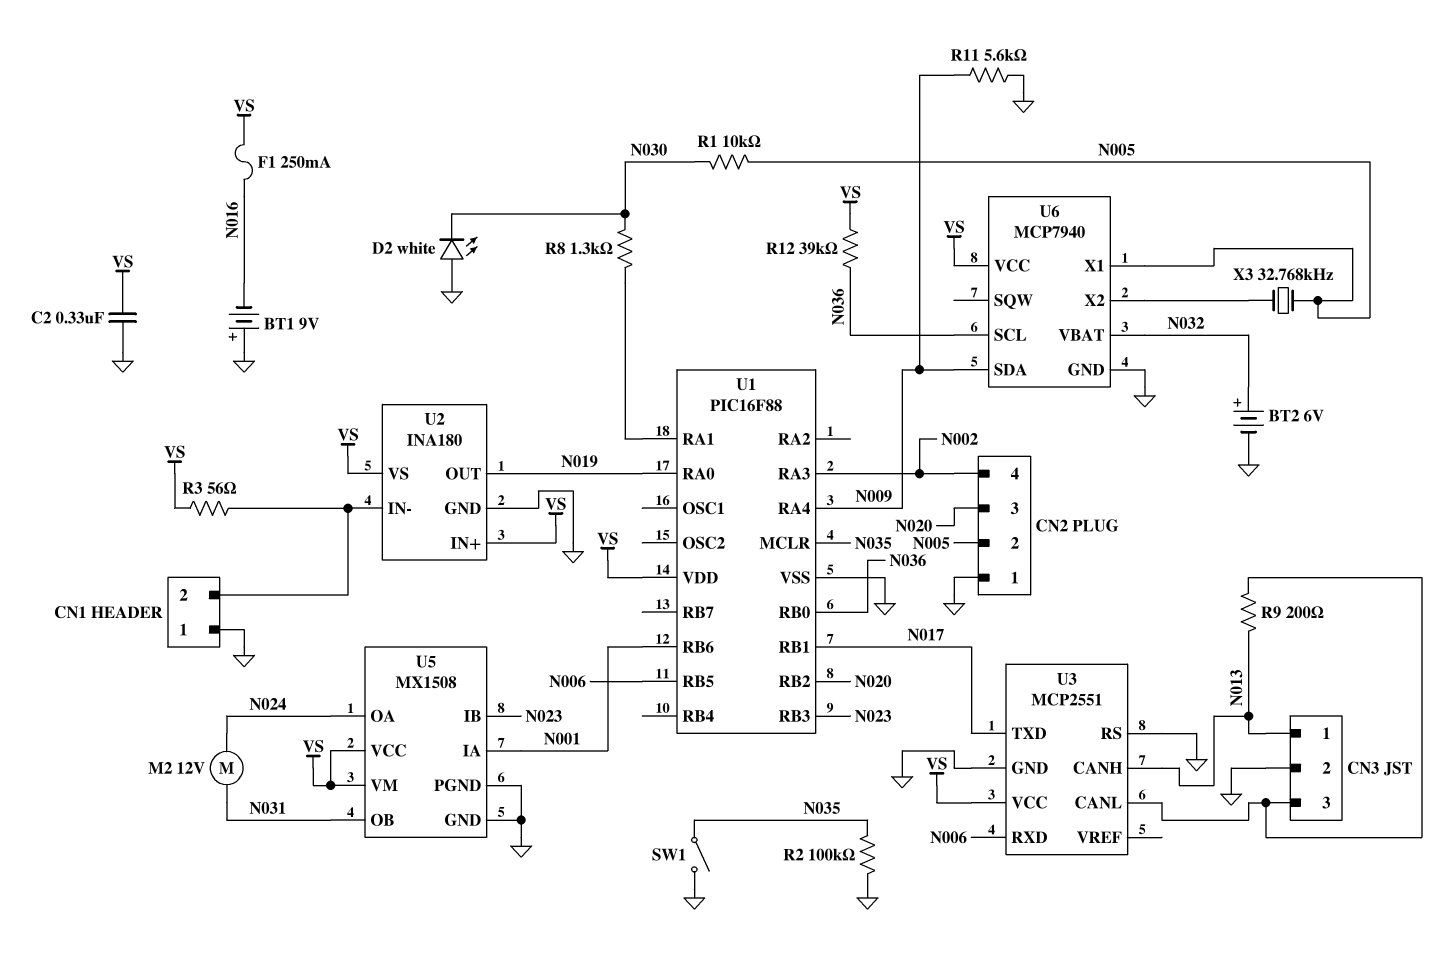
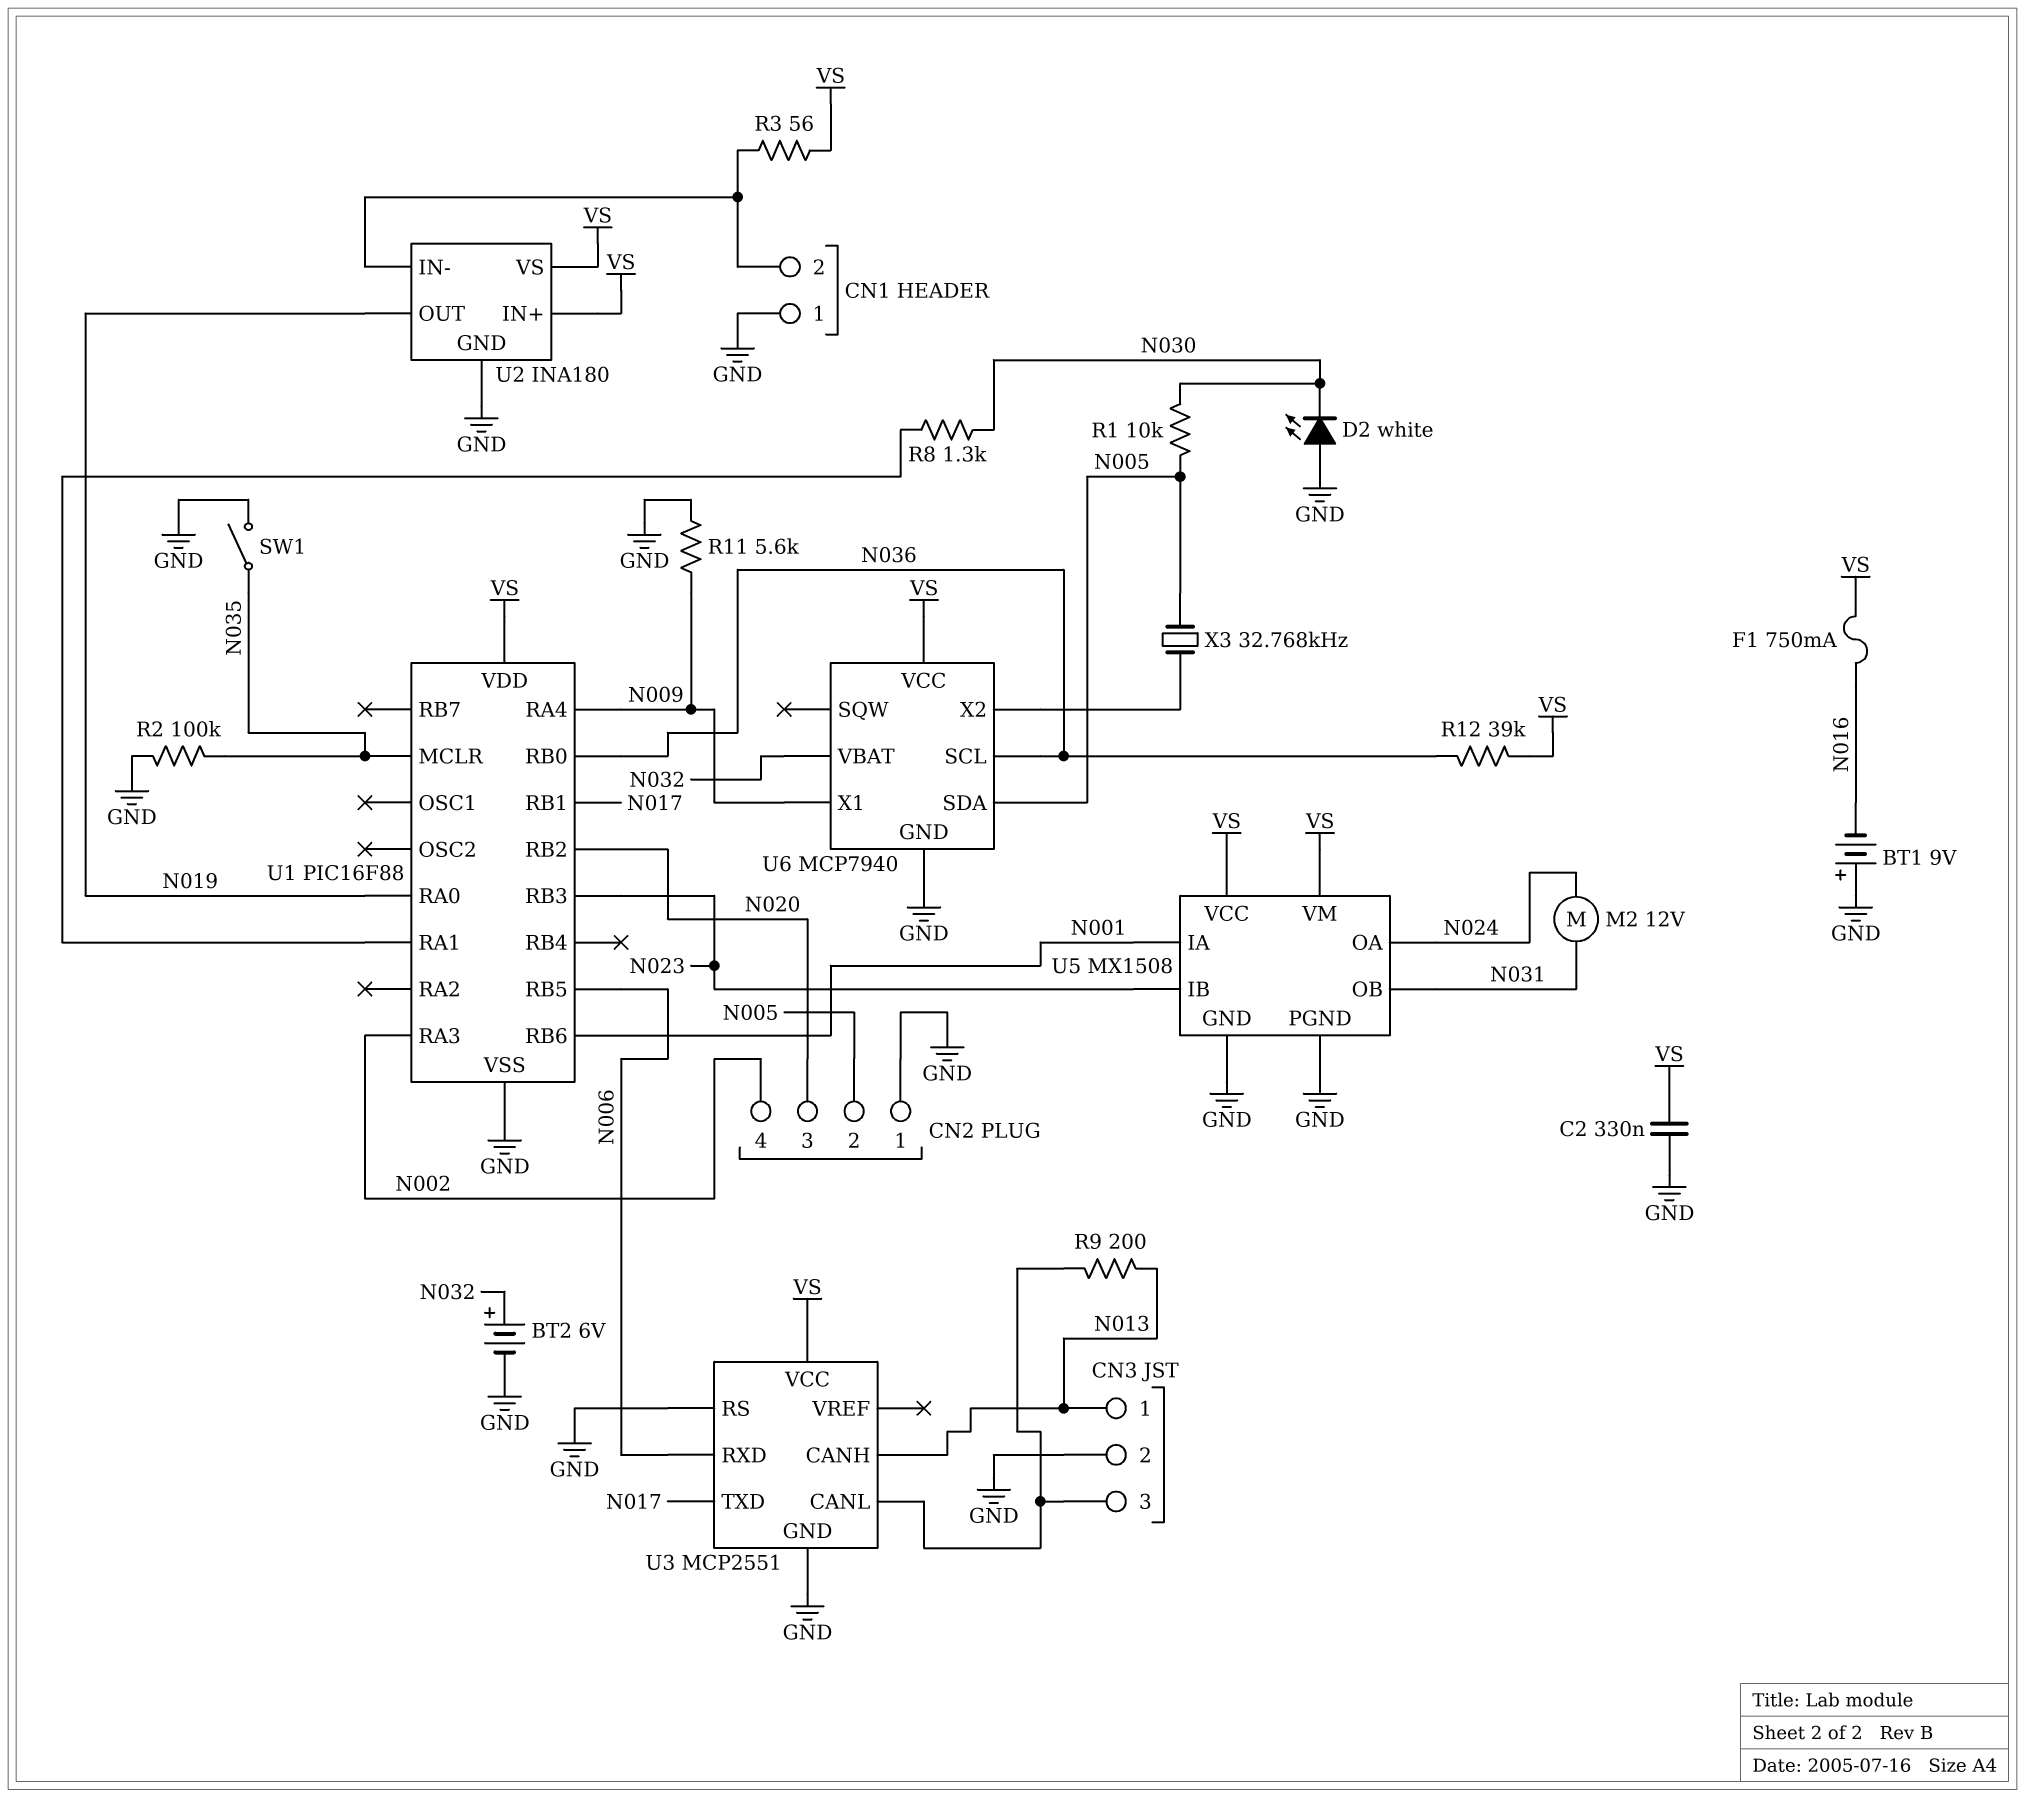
F1: 250mA (N016, VS) -> 750mA (N016, VS)
U6 pin SDA: N009 -> N005
U6 pin X1: N005 -> N009

